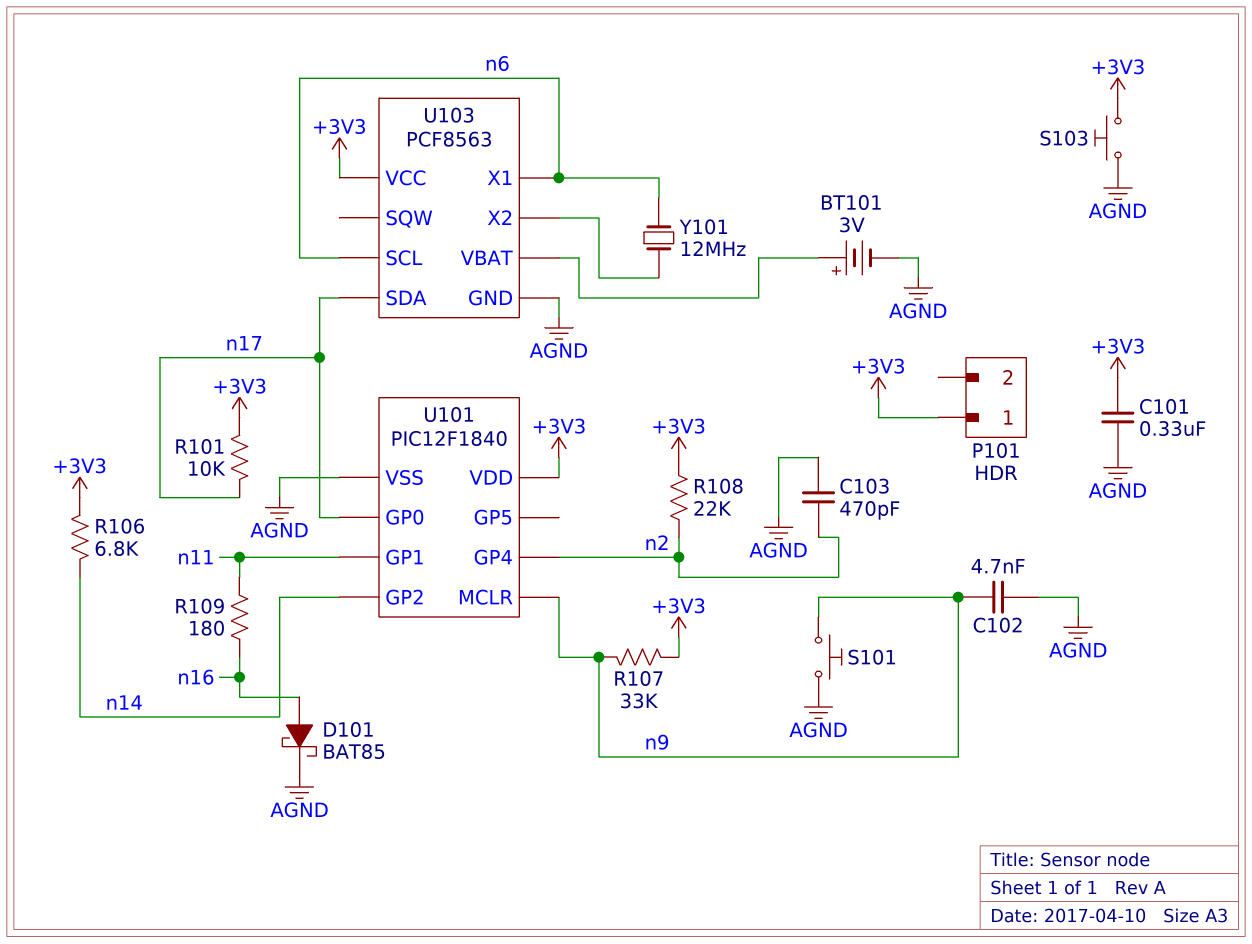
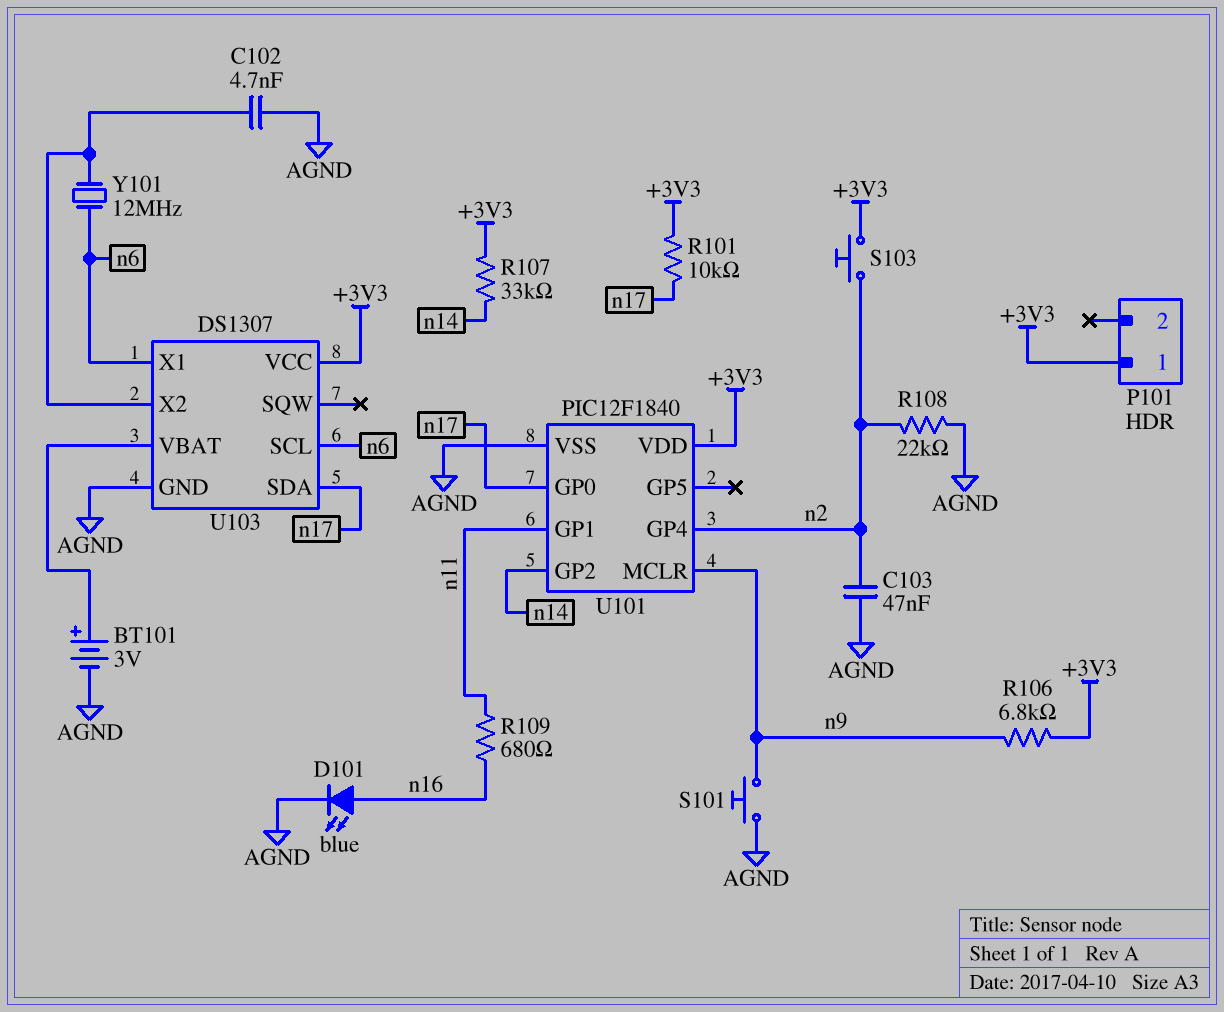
C101: 330nF (+3V3, AGND) -> none
C102: 4.7nF (AGND, n9) -> 4.7nF (AGND, U103/X2)
C103: 470pF (AGND, n2) -> 47nF (AGND, n2)
D101: schottky BAT85 (A n16, K AGND) -> LED blue (A n16, K AGND)
R106: 6.8k (+3V3, n14) -> 6.8k (+3V3, n9)
R107: 33k (+3V3, n9) -> 33k (+3V3, n14)
R108: 22k (+3V3, n2) -> 22k (AGND, n2)
R109: 180 (n11, n16) -> 680 (n11, n16)
S103: button (+3V3, AGND) -> button (+3V3, n2)
U103: PCF8563 -> DS1307

